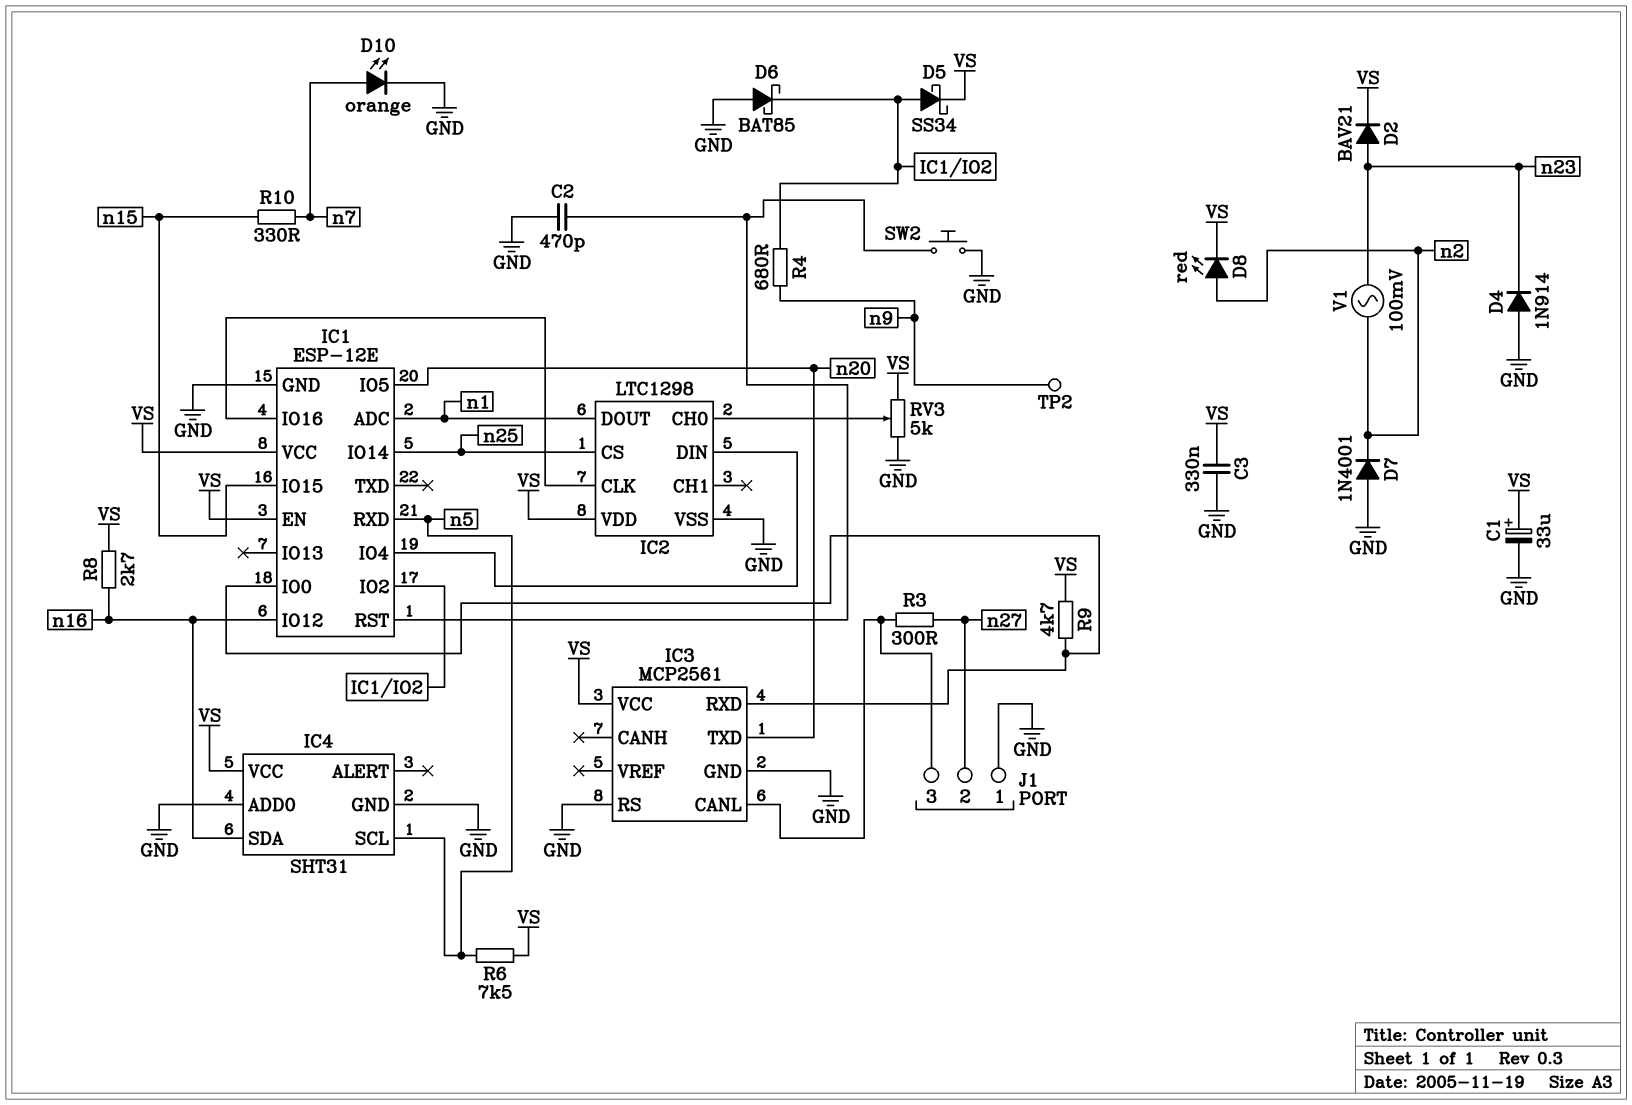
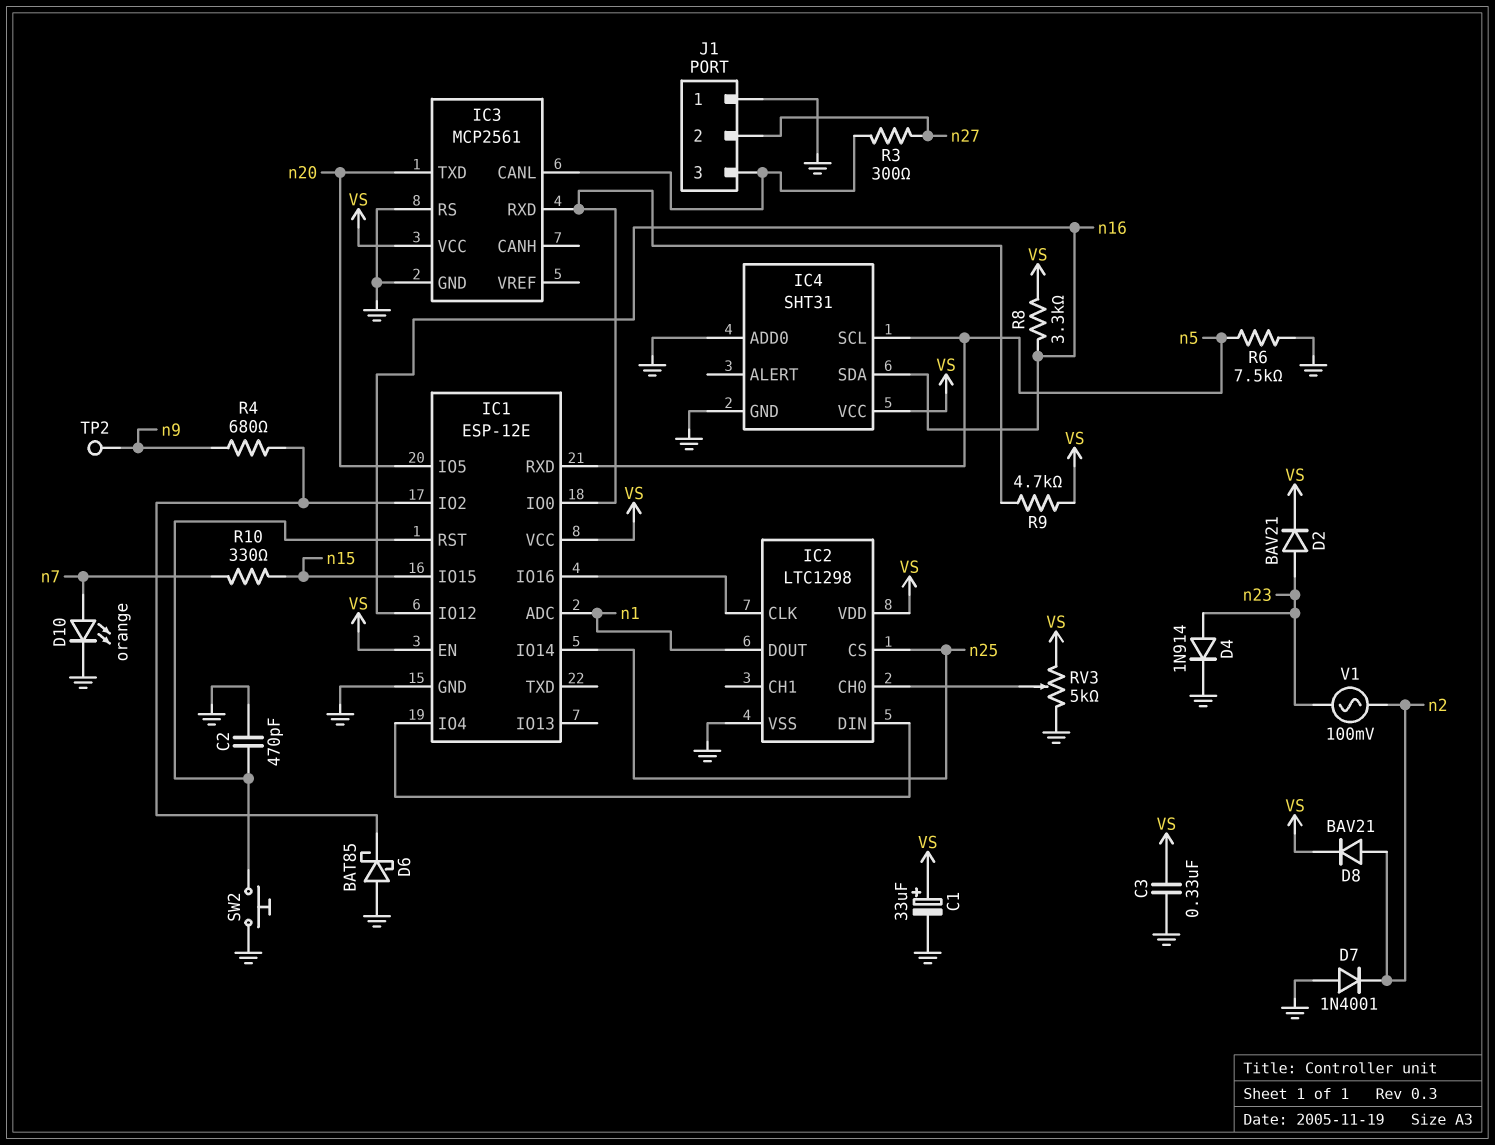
D4: diode 1N914 (A GND, K n23) -> diode 1N914 (A n23, K GND)
D5: schottky SS34 (A IC1/IO2, K VS) -> none
D8: LED red (A n2, K VS) -> diode BAV21 (A n2, K VS)
R6: 7.5k (VS, n5) -> 7.5k (GND, n5)
R8: 2.7k (VS, n16) -> 3.3k (VS, n16)

